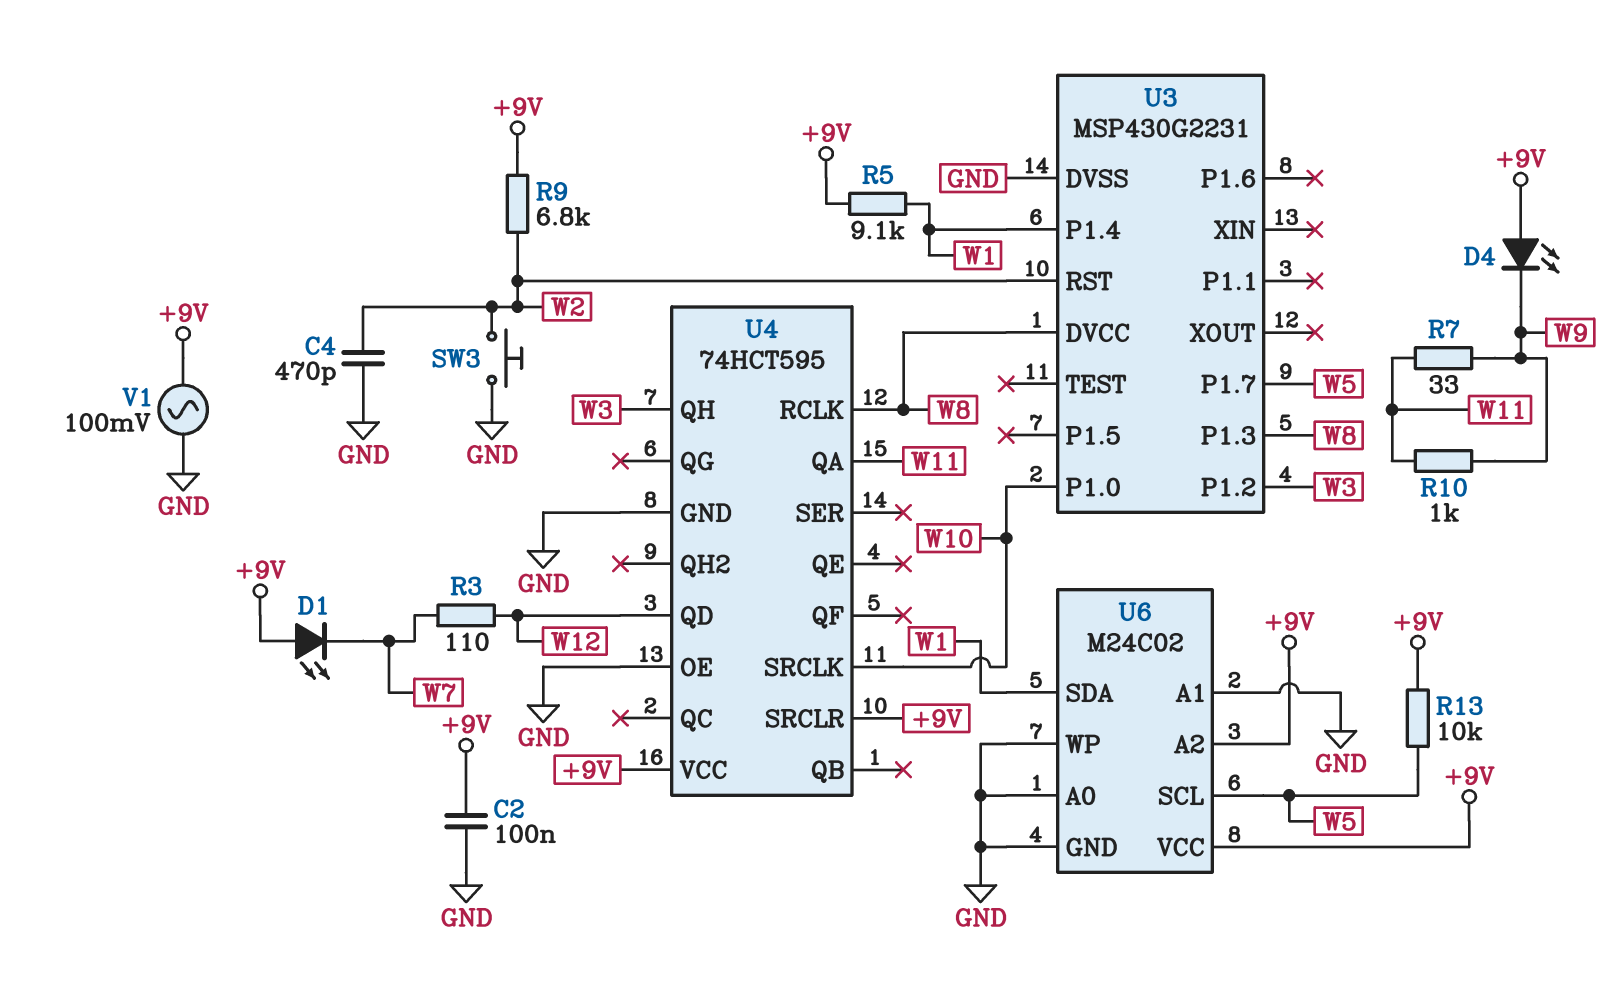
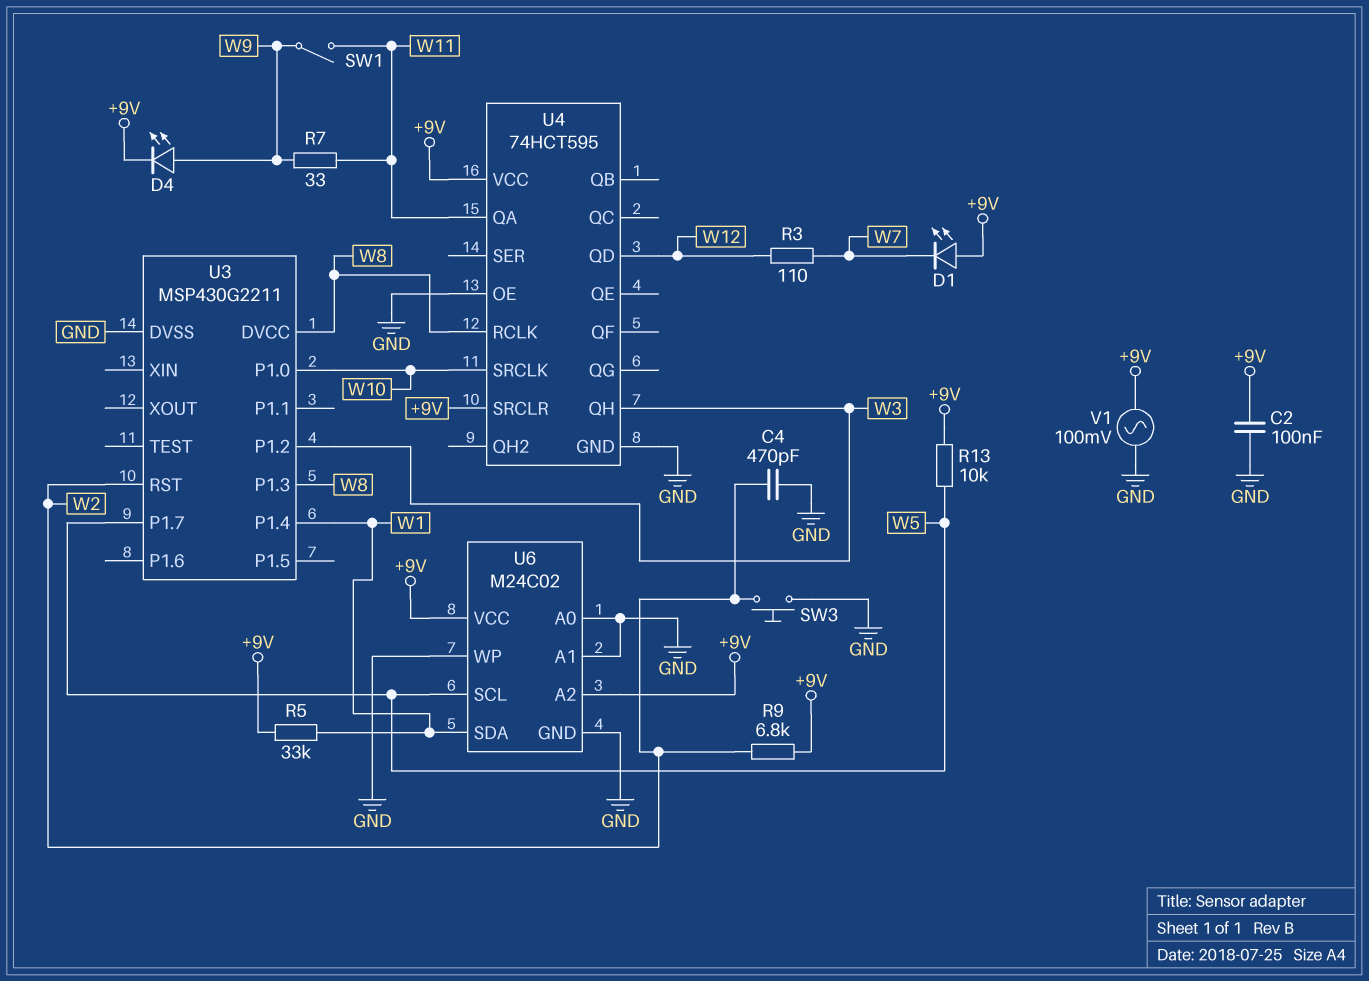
D4: LED (A +9V, K W9) -> LED (A W9, K +9V)
R5: 9.1k (+9V, W1) -> 33k (+9V, W1)
R10: 1k (W9, W11) -> none
SW1: none -> switch (W9, W11)
U3: MSP430G2231 -> MSP430G2211

